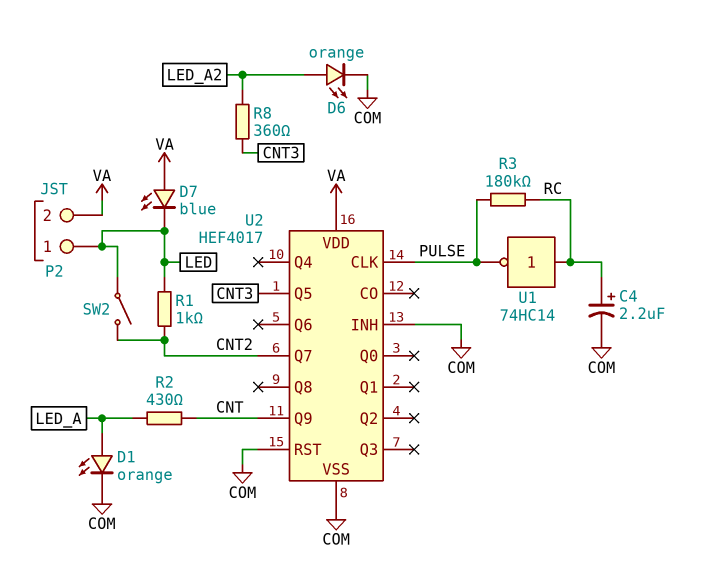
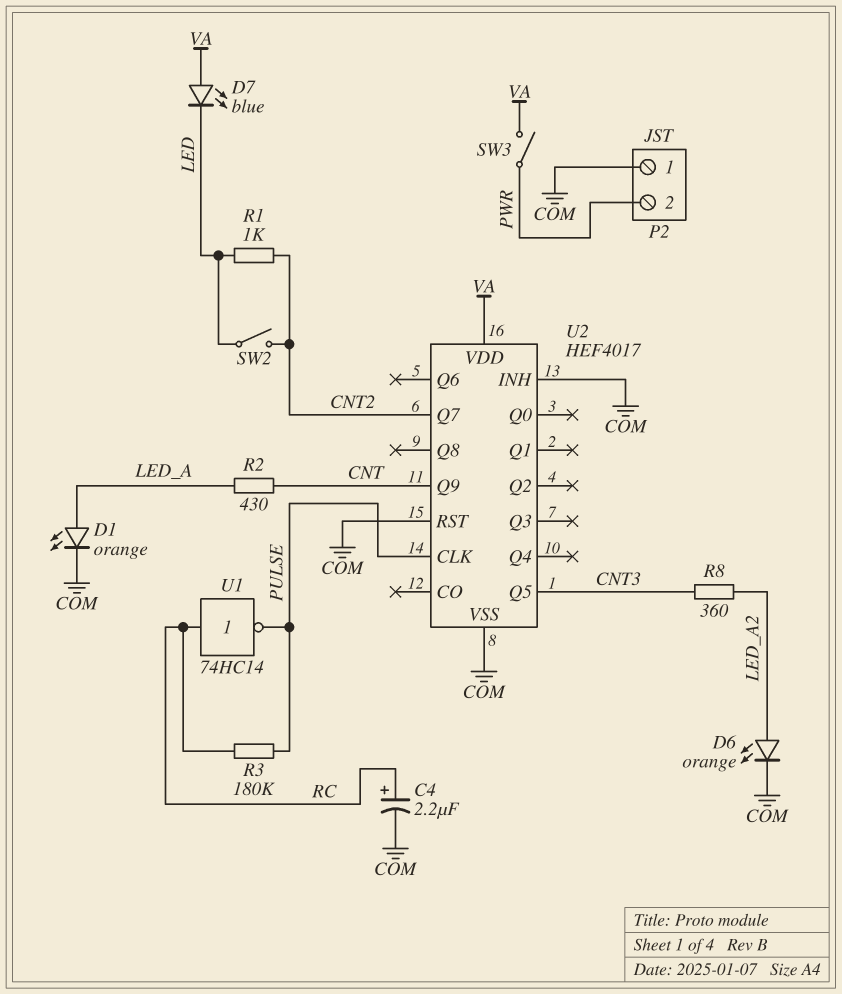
P2 pin 1: LED -> COM
P2 pin 2: VA -> PWR
SW3: none -> switch (PWR, VA)

